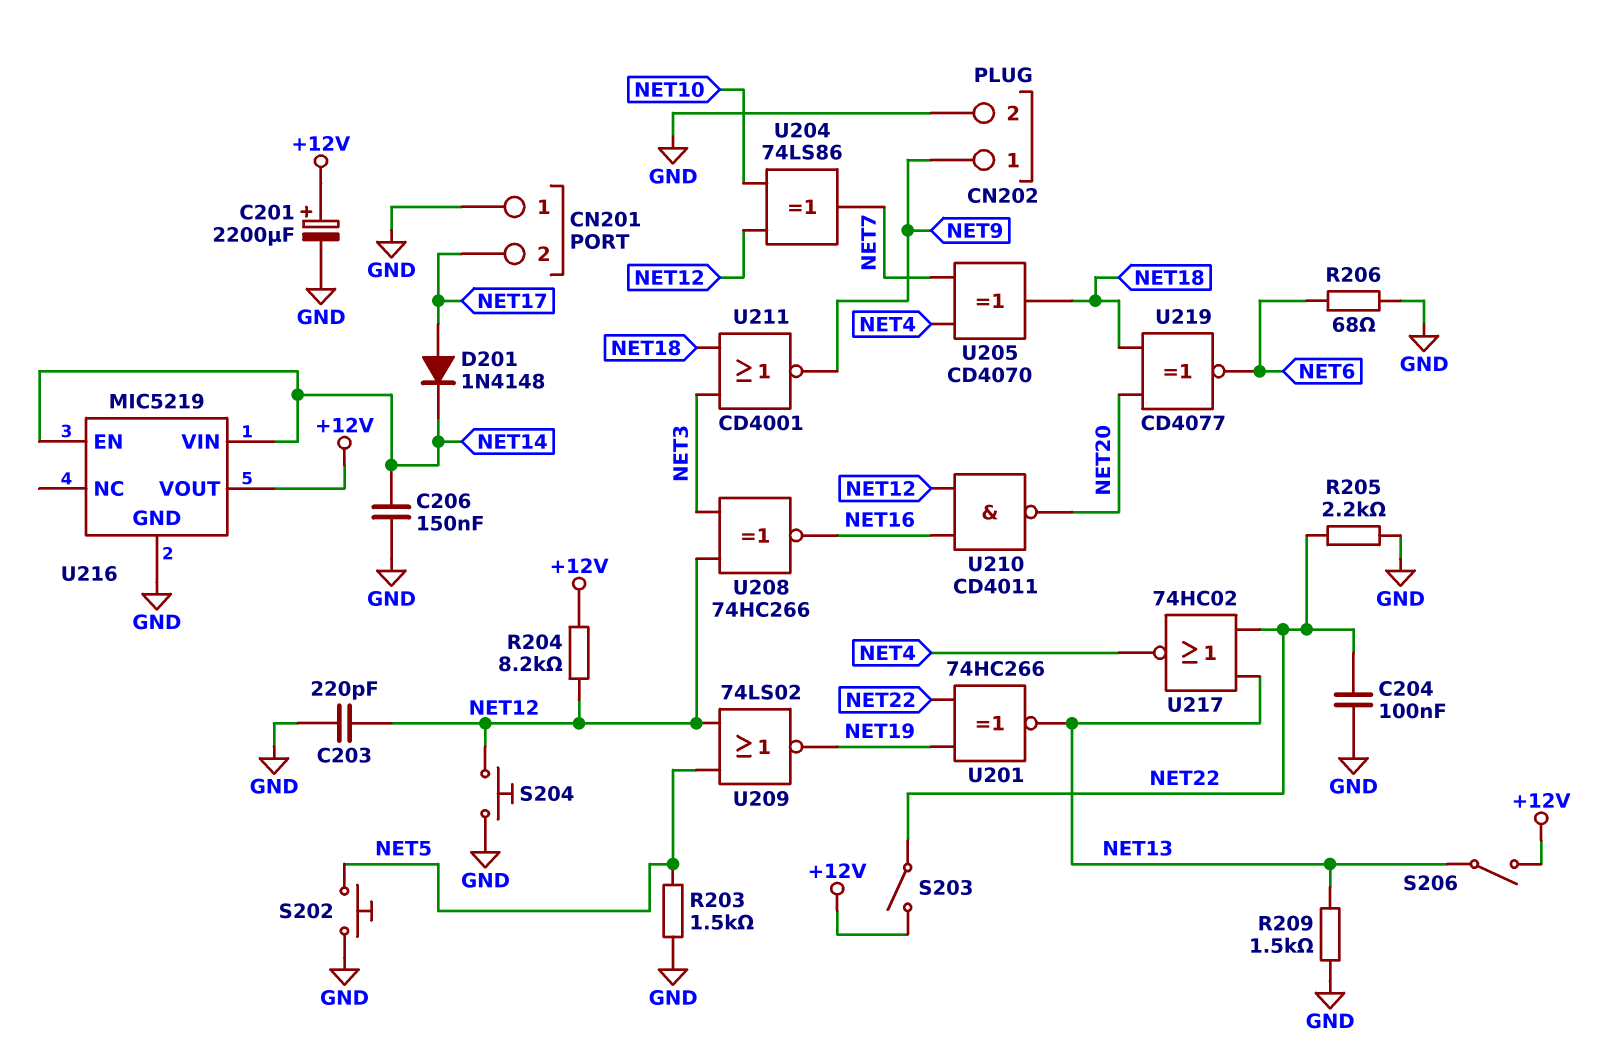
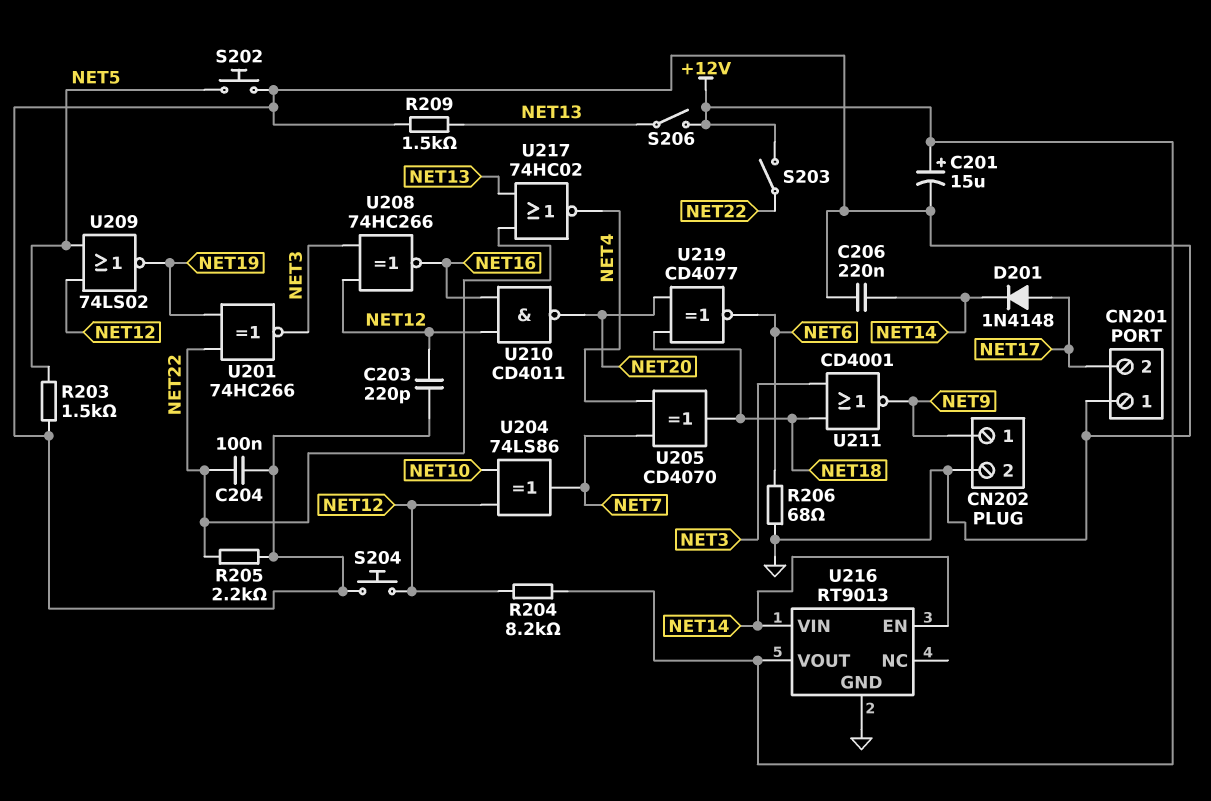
C201: 2200uF (plus +12V, minus GND) -> 15uF (plus +12V, minus GND)
C206: 150nF (GND, NET14) -> 220nF (GND, NET14)
U201: XNOR 74HC266 (in NET19, in NET22, out NET13) -> XNOR 74HC266 (in NET19, in NET22, out NET3)
U216: MIC5219 -> RT9013

